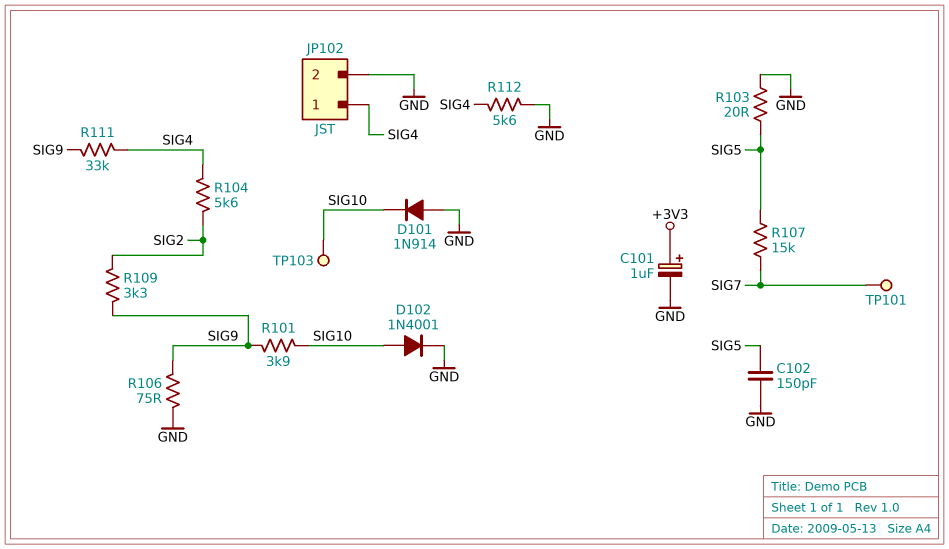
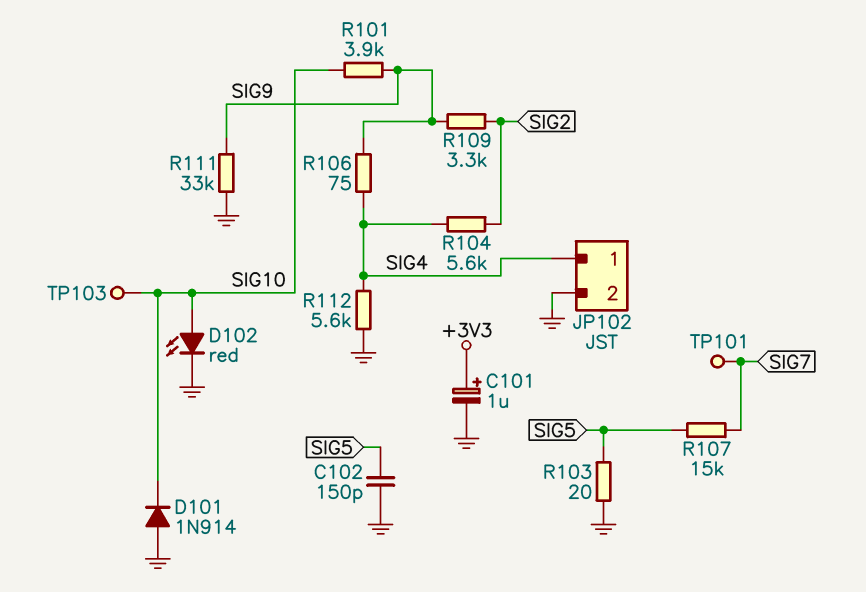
D102: diode 1N4001 (A SIG10, K GND) -> LED red (A SIG10, K GND)
R106: 75 (GND, SIG9) -> 75 (SIG4, SIG9)
R111: 33k (SIG4, SIG9) -> 33k (GND, SIG9)

